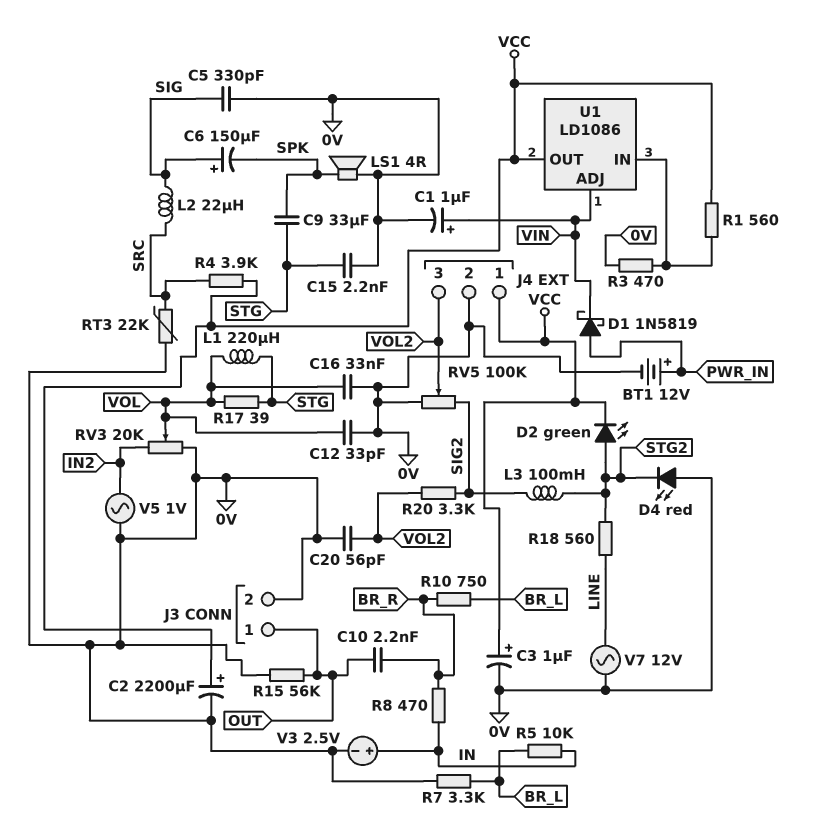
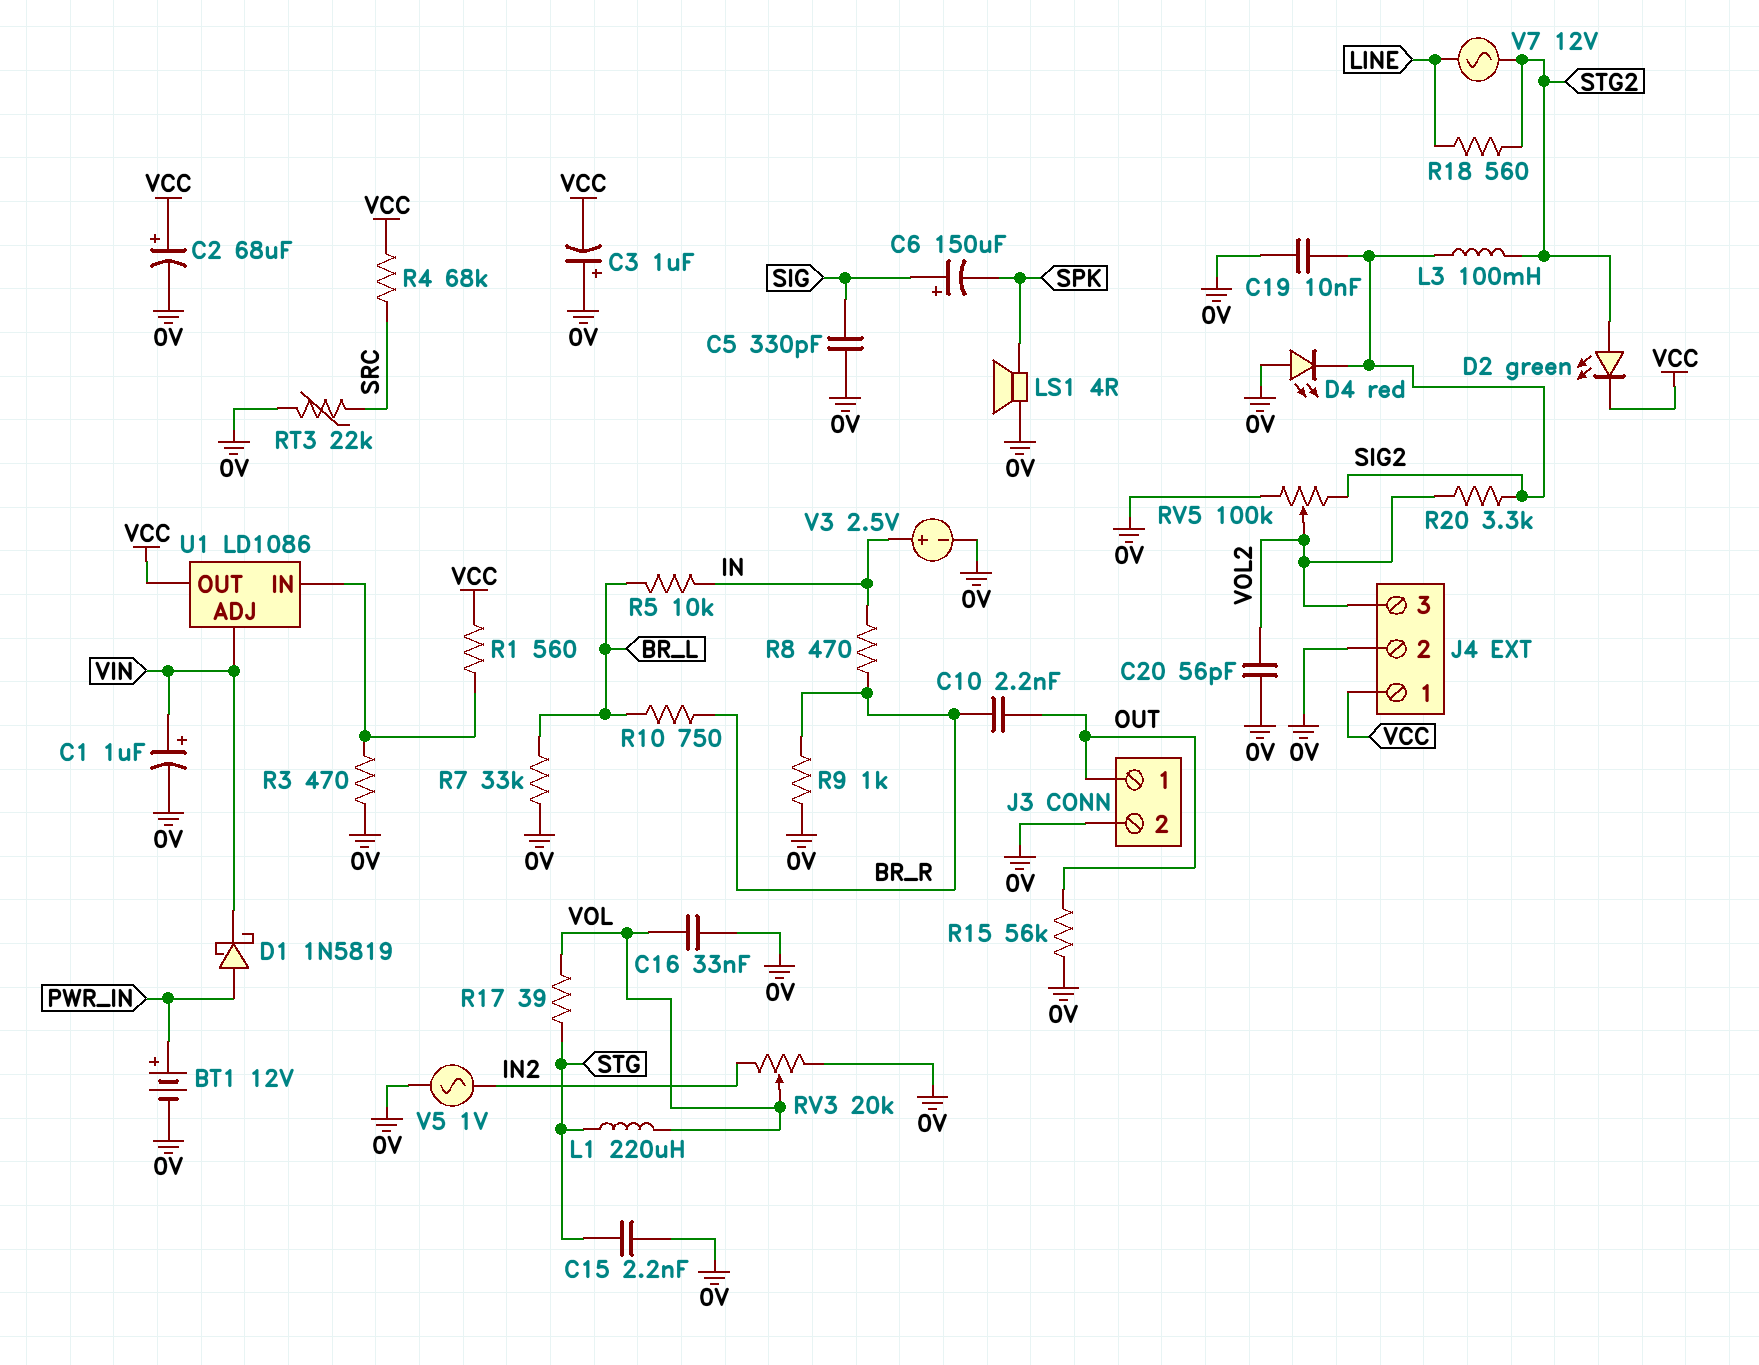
C2: 2200uF (plus VCC, minus 0V) -> 68uF (plus VCC, minus 0V)
C3: 1uF (plus VCC, minus 0V) -> 1uF (plus 0V, minus VCC)
C9: 33uF (SPK, STG) -> none
C12: 33pF (0V, VOL) -> none
C19: none -> 10nF (0V, SIG2)
D4: LED red (A 0V, K STG2) -> LED red (A 0V, K SIG2)
L2: 22uH (SIG, SRC) -> none
R4: 3.9k (SRC, VCC) -> 68k (SRC, VCC)
R7: 3.3k (0V, BR_L) -> 33k (0V, BR_L)
R9: none -> 1k (0V, BR_R)
V7: AC 12V (0V, LINE) -> AC 12V (LINE, STG2)

